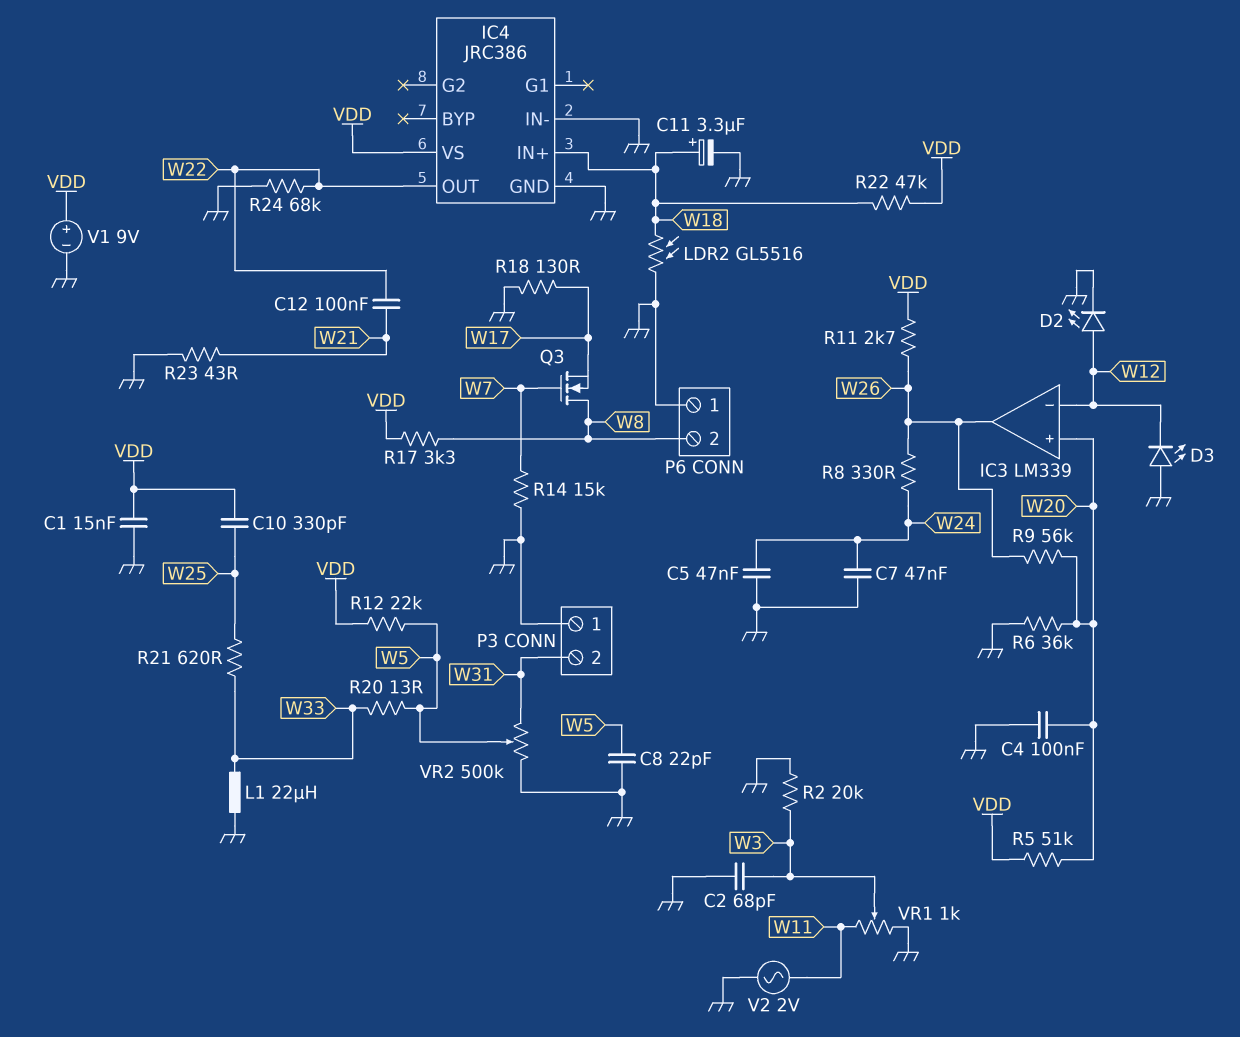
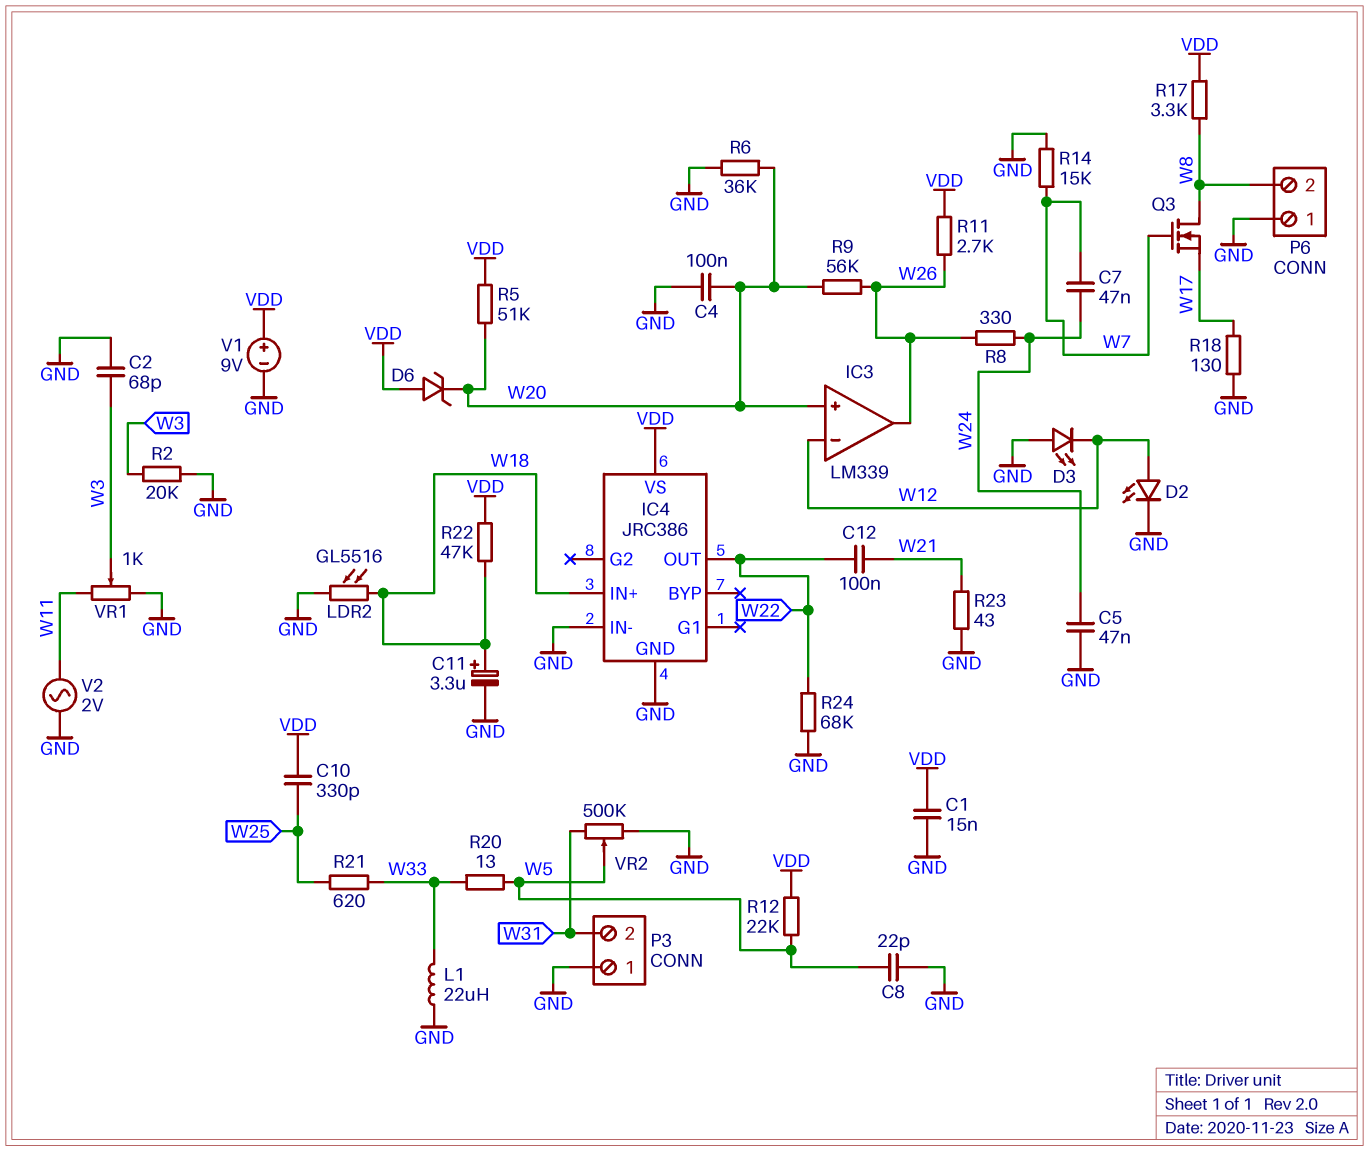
C7: 47nF (GND, W24) -> 47nF (W7, W24)
D6: none -> zener (A VDD, K W20)

